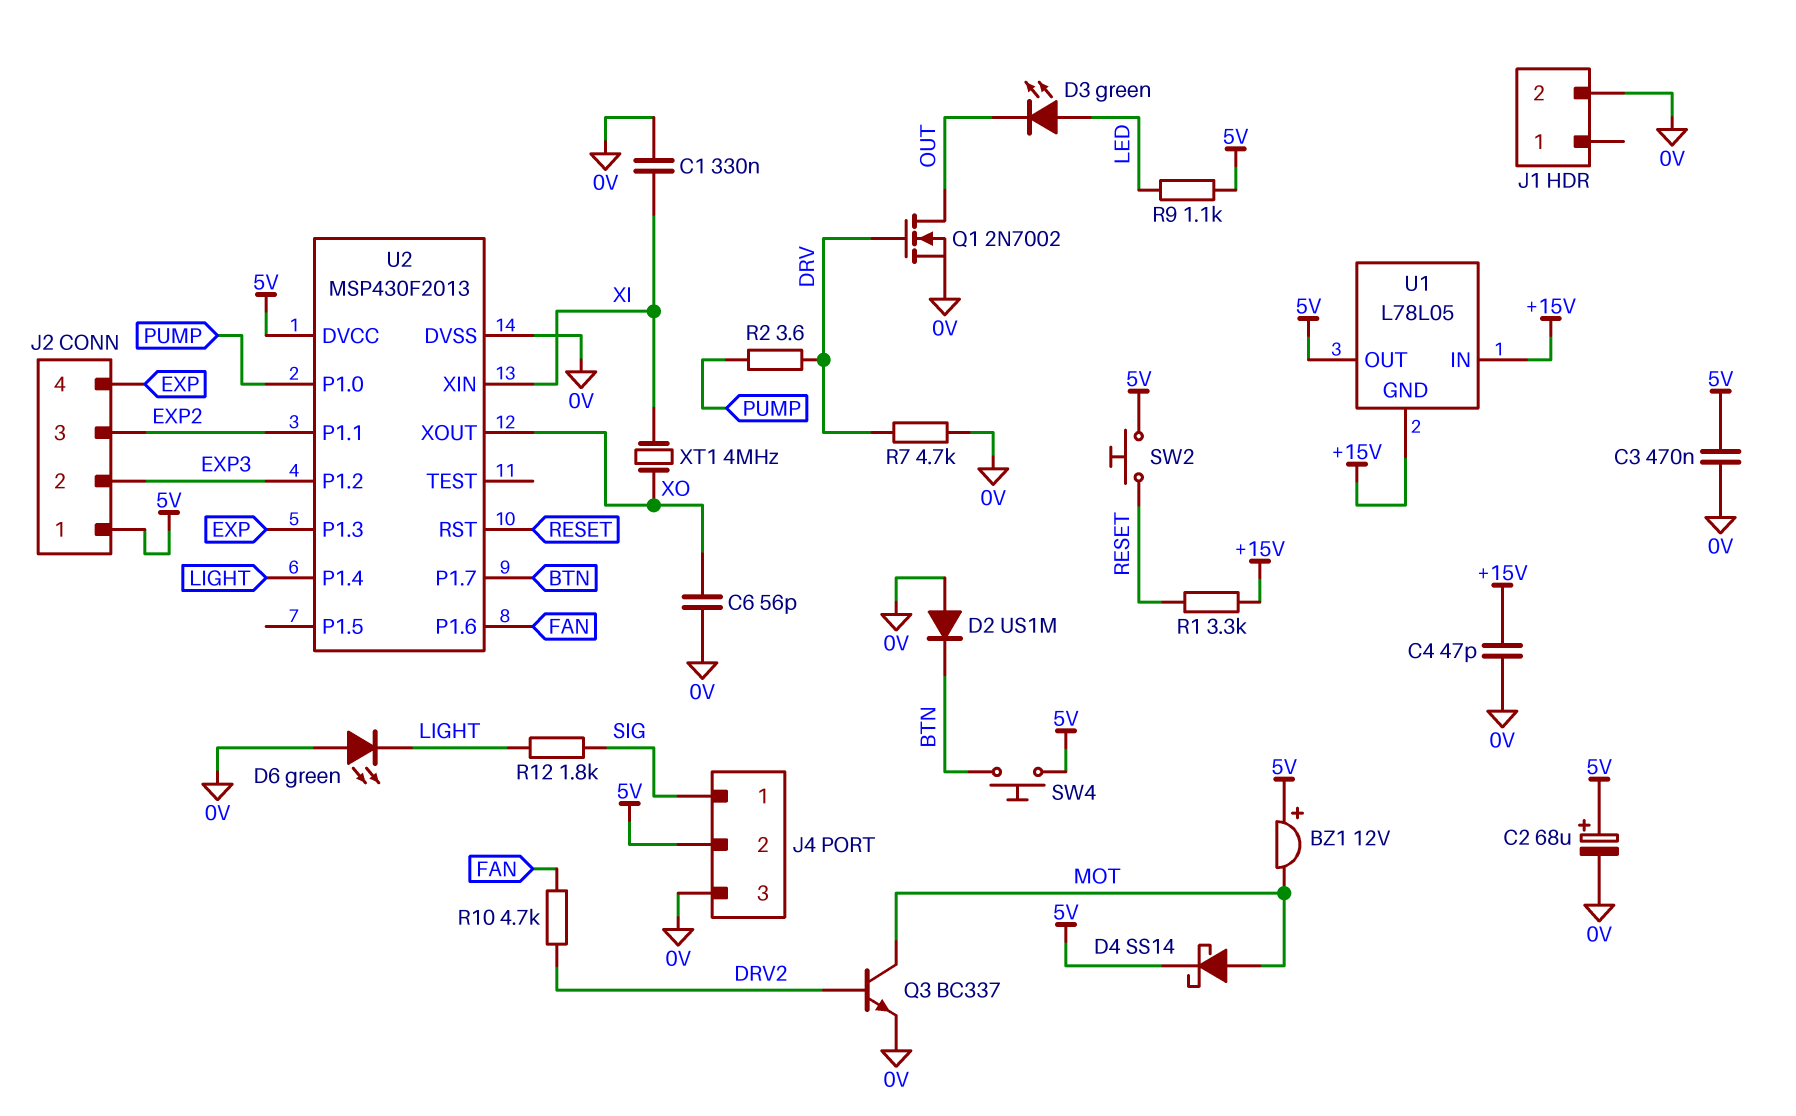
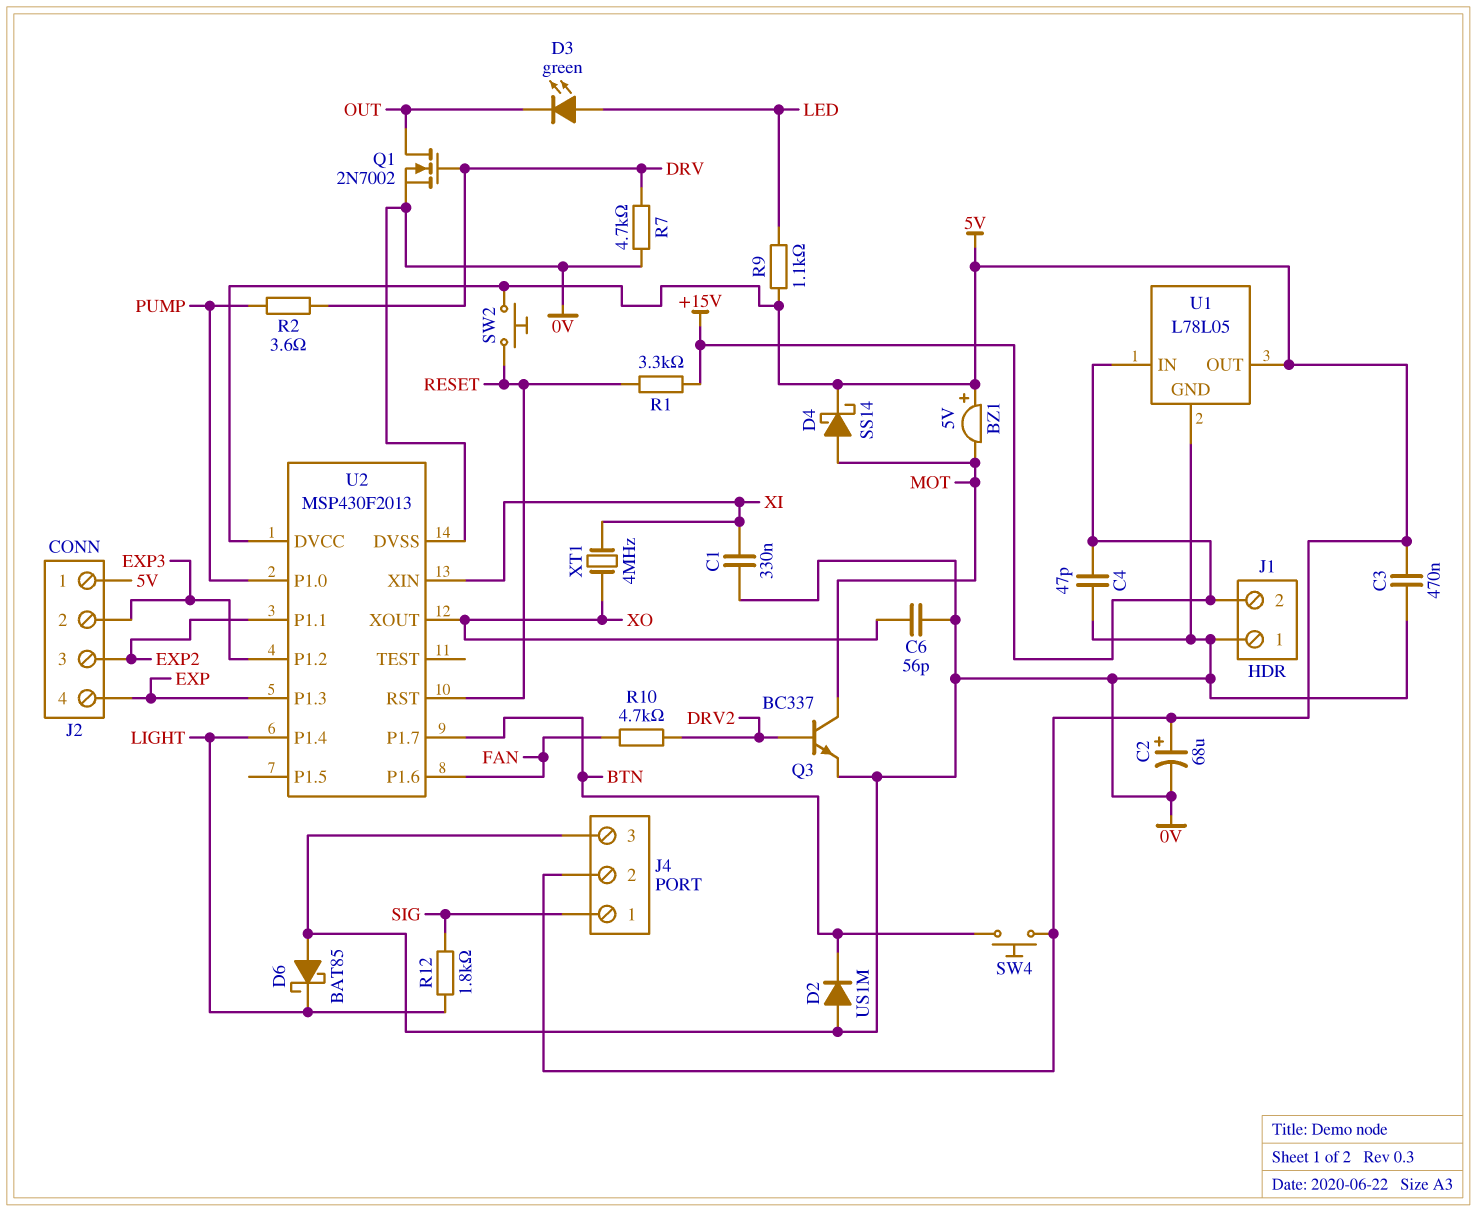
BZ1: buzzer 12V (plus 5V, minus MOT) -> buzzer 5V (plus 5V, minus MOT)
D6: LED green (A 0V, K LIGHT) -> schottky BAT85 (A 0V, K LIGHT)
J1 pin 1: none -> 0V
J1 pin 2: 0V -> +15V
U1 pin GND: +15V -> 0V

